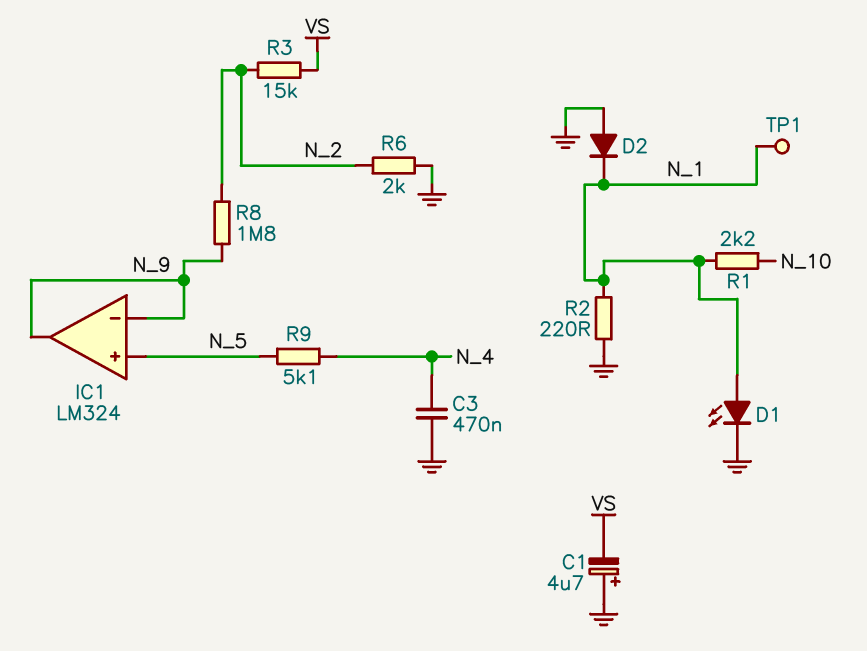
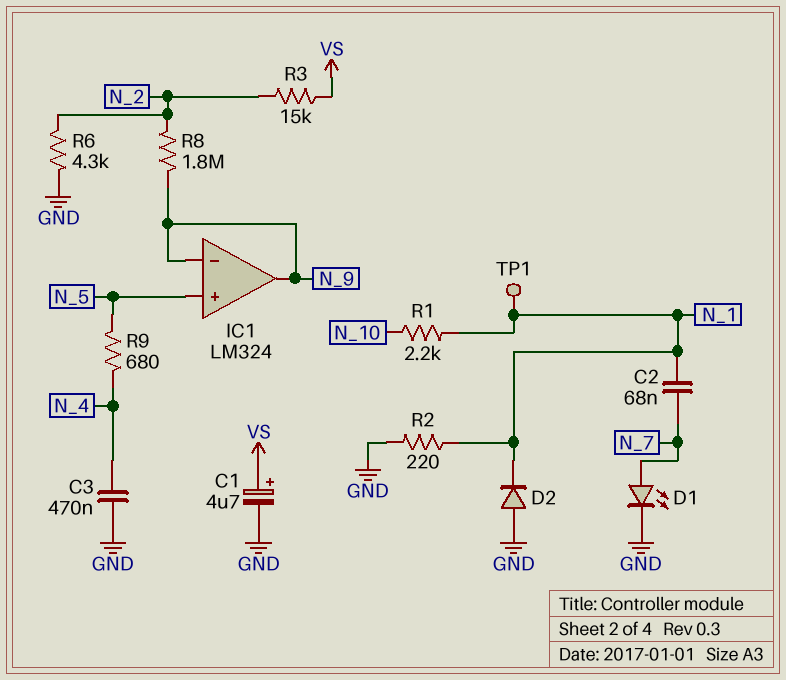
C1: 4.7uF (plus GND, minus VS) -> 4.7uF (plus VS, minus GND)
C2: none -> 68nF (N_1, N_7)
D1: LED (A N_1, K GND) -> LED (A N_7, K GND)
R6: 2k (GND, N_2) -> 4.3k (GND, N_2)
R9: 5.1k (N_4, N_5) -> 680 (N_4, N_5)

